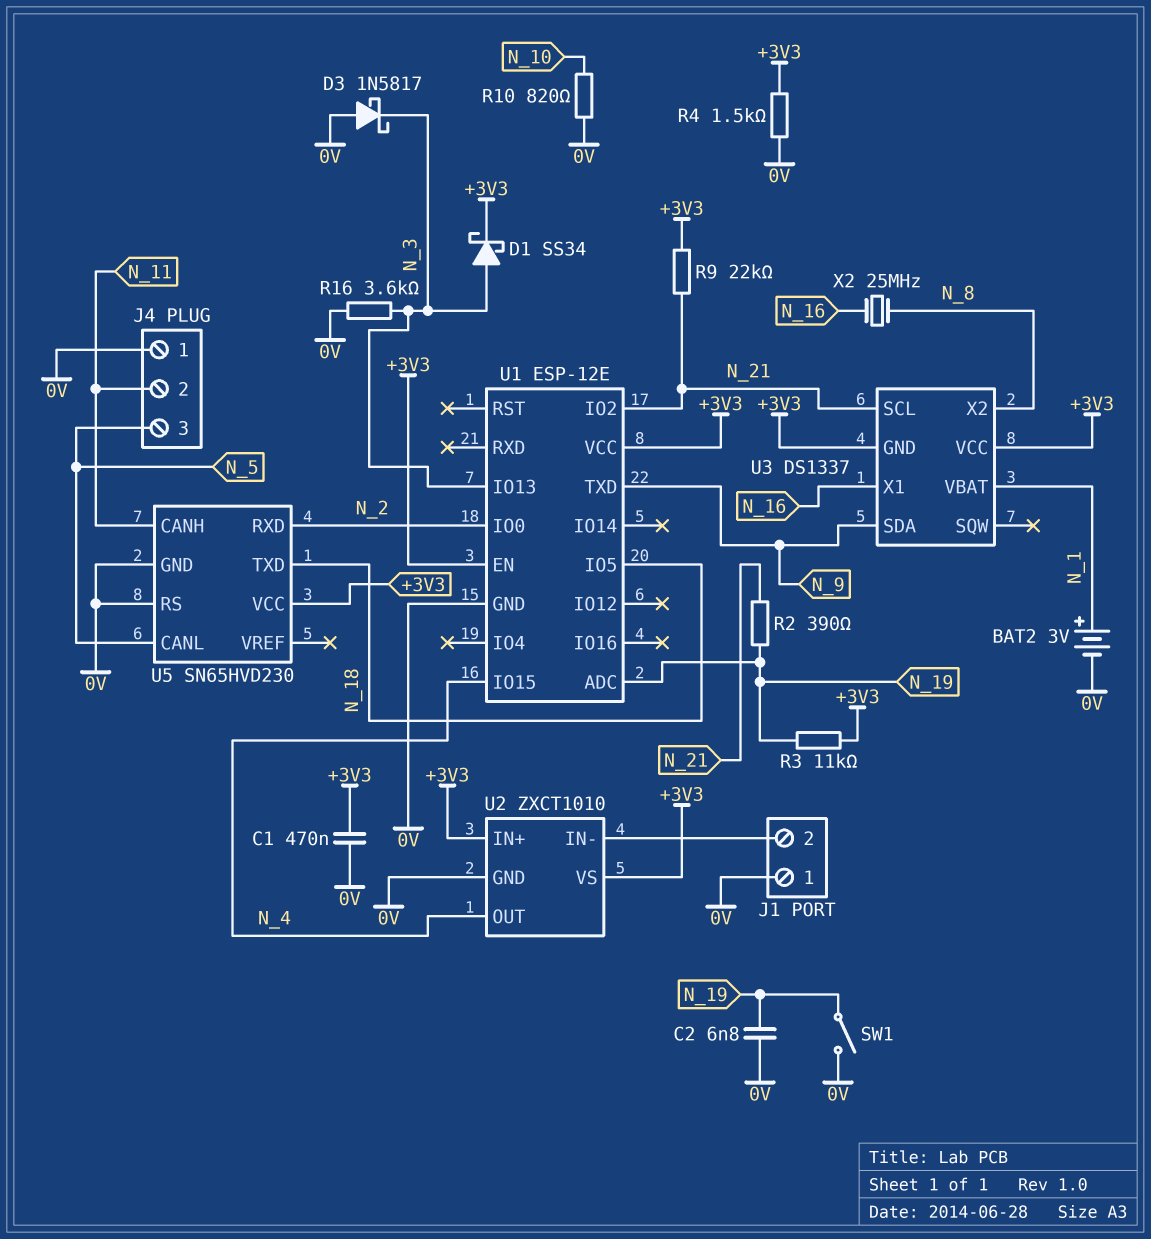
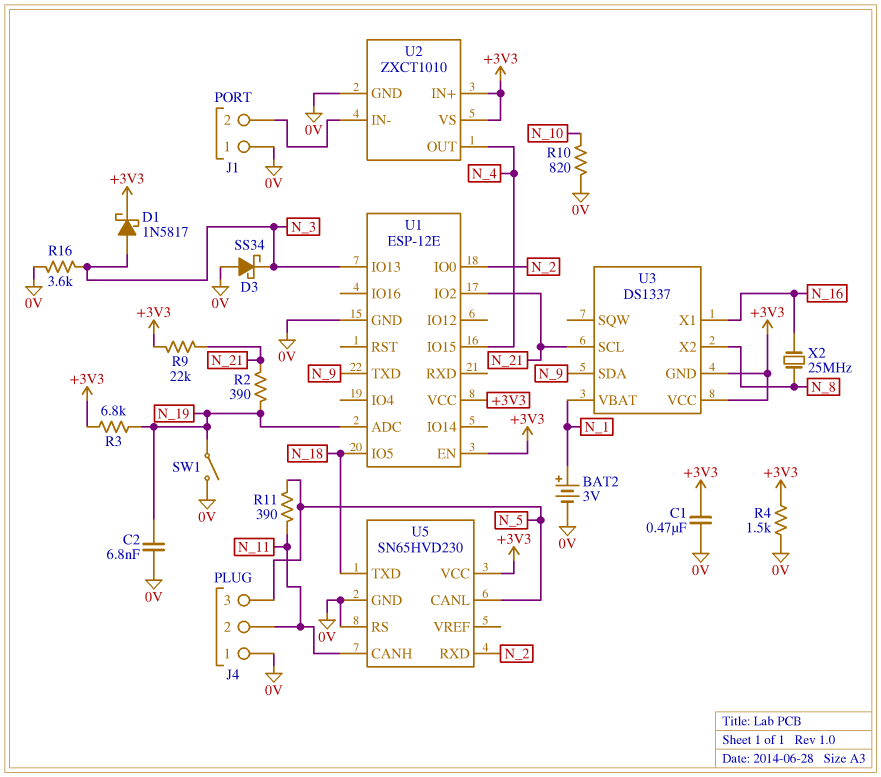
D1: schottky SS34 (A N_3, K +3V3) -> schottky 1N5817 (A N_3, K +3V3)
D3: schottky 1N5817 (A 0V, K N_3) -> schottky SS34 (A 0V, K N_3)
R3: 11k (+3V3, N_19) -> 6.8k (+3V3, N_19)
R11: none -> 390 (N_5, N_11)

